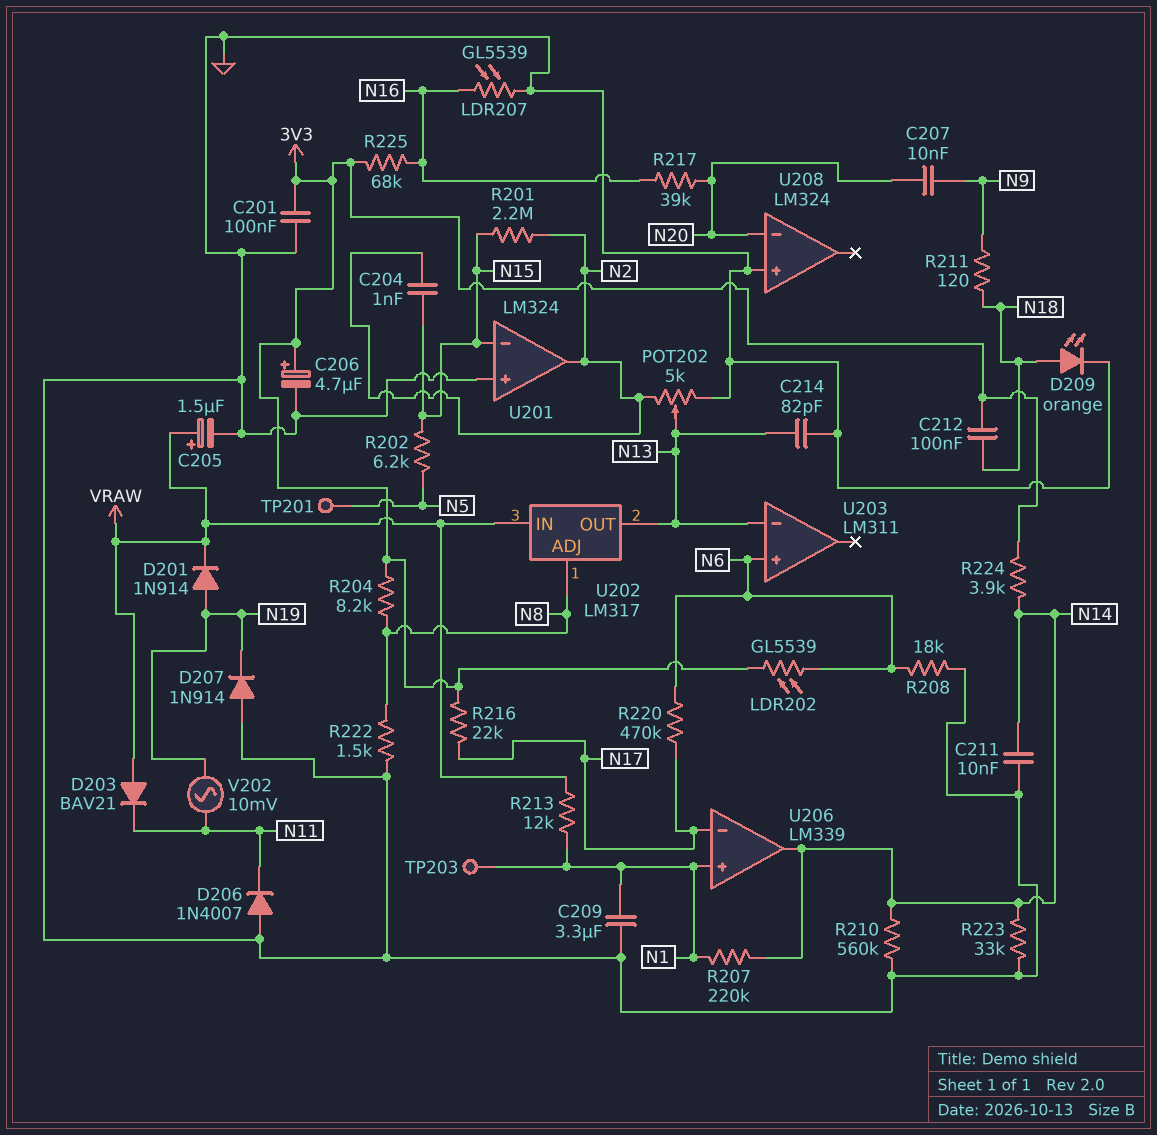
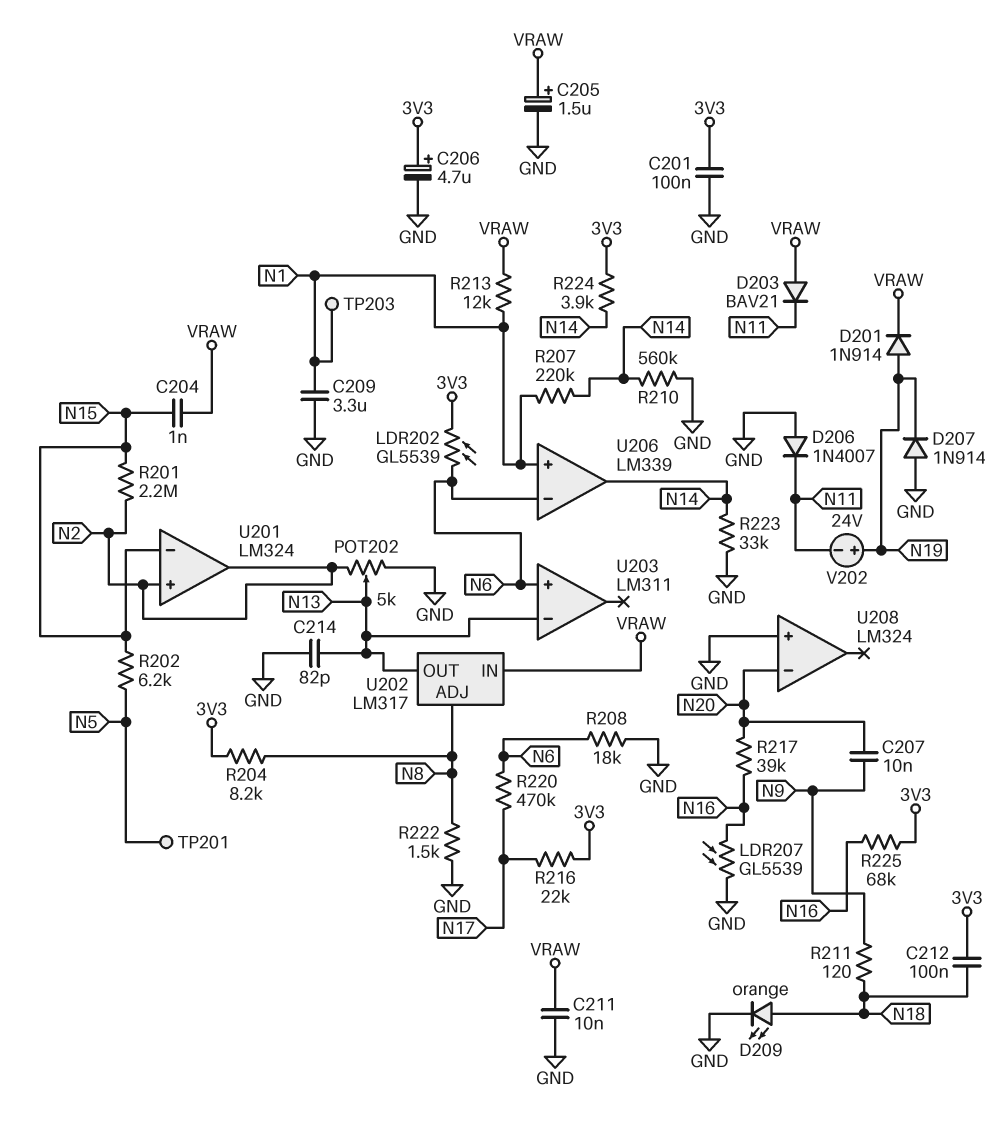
C204: 1nF (N2, N15) -> 1nF (N15, VRAW)
C211: 10nF (GND, N14) -> 10nF (GND, VRAW)
U201 pin in+: GND -> N2
U206 pin in-: N17 -> N6
V202: AC 10mV (N11, N19) -> 24V (plus N19, minus N11)

